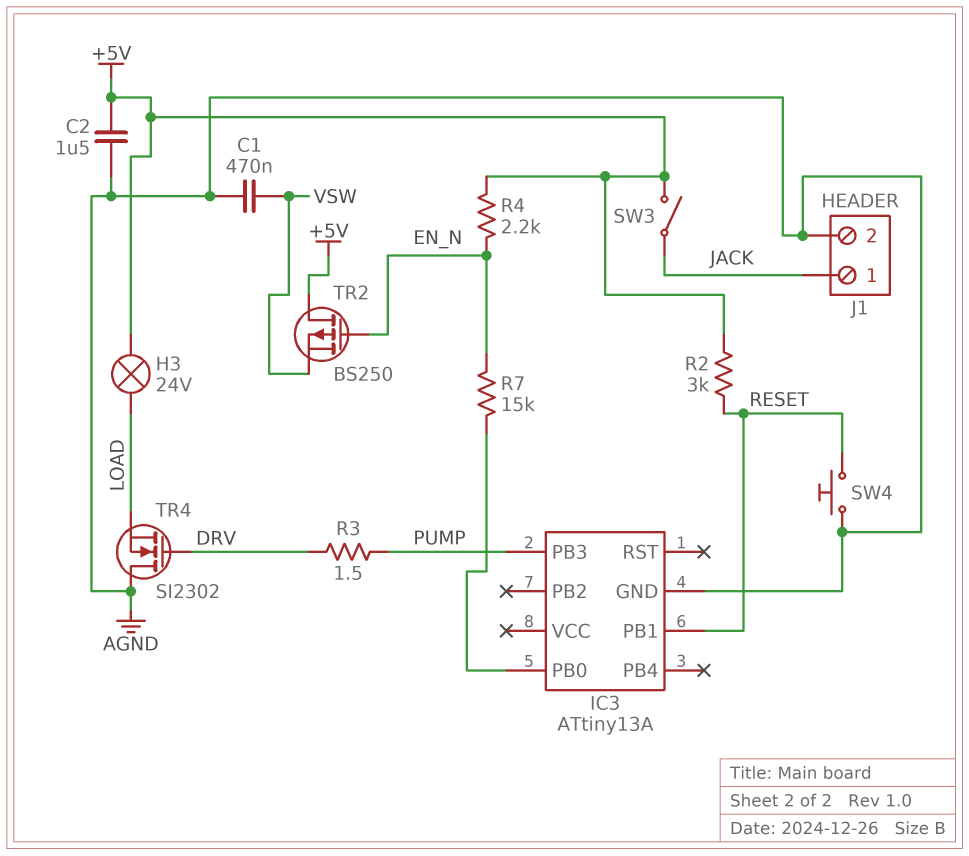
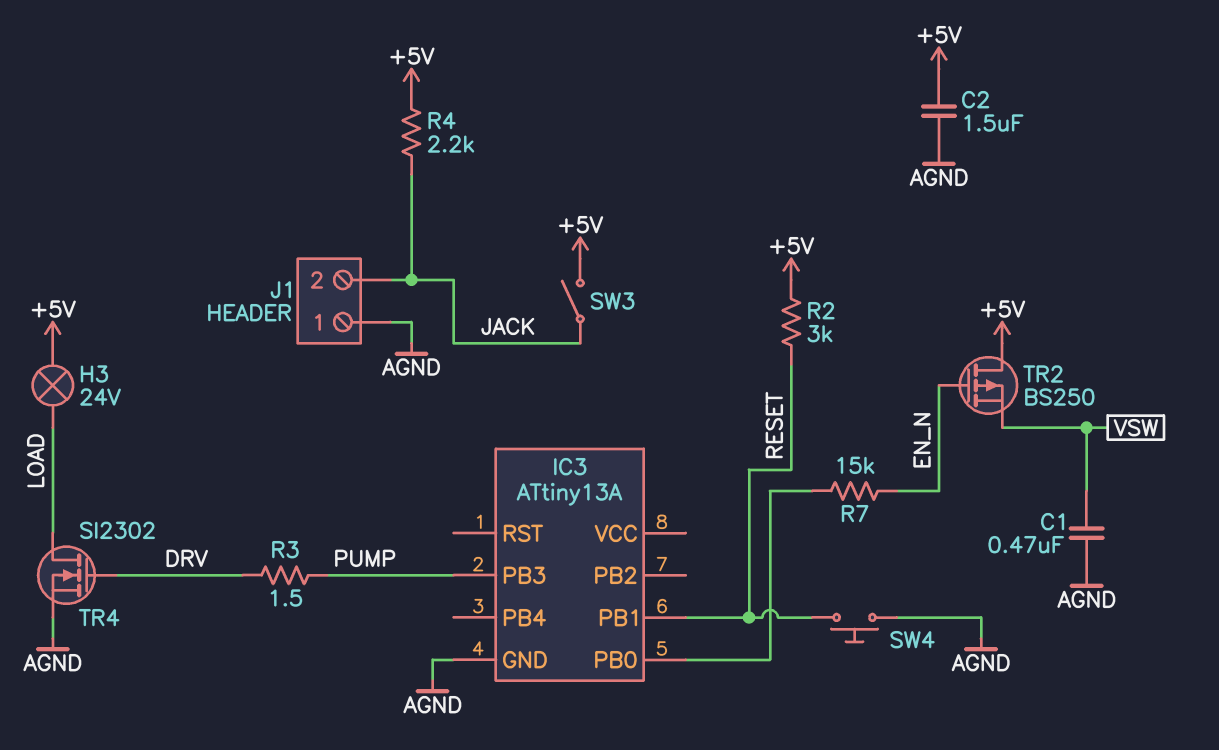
J1 pin 1: JACK -> AGND
J1 pin 2: AGND -> JACK
R4: 2.2k (+5V, EN_N) -> 2.2k (+5V, JACK)
TR4: NMOS SI2302 (G DRV, D AGND, S LOAD) -> NMOS SI2302 (G DRV, D LOAD, S AGND)

